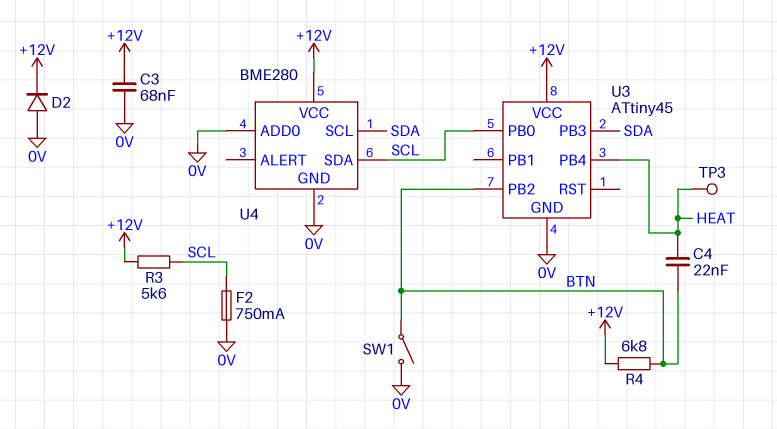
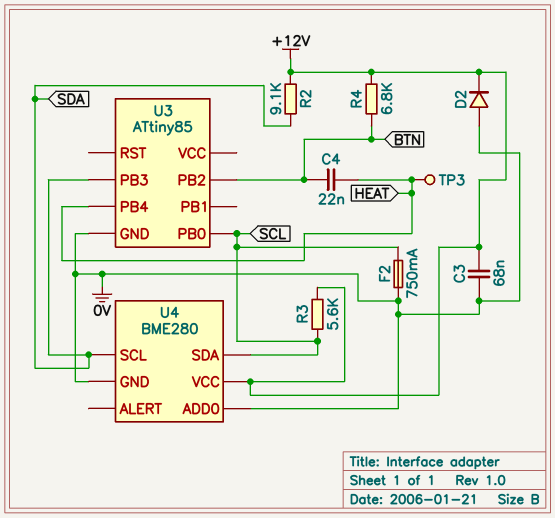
R2: none -> 9.1k (+12V, SDA)
SW1: switch (0V, BTN) -> none
U3: ATtiny45 -> ATtiny85
U3 pin VCC: +12V -> none

